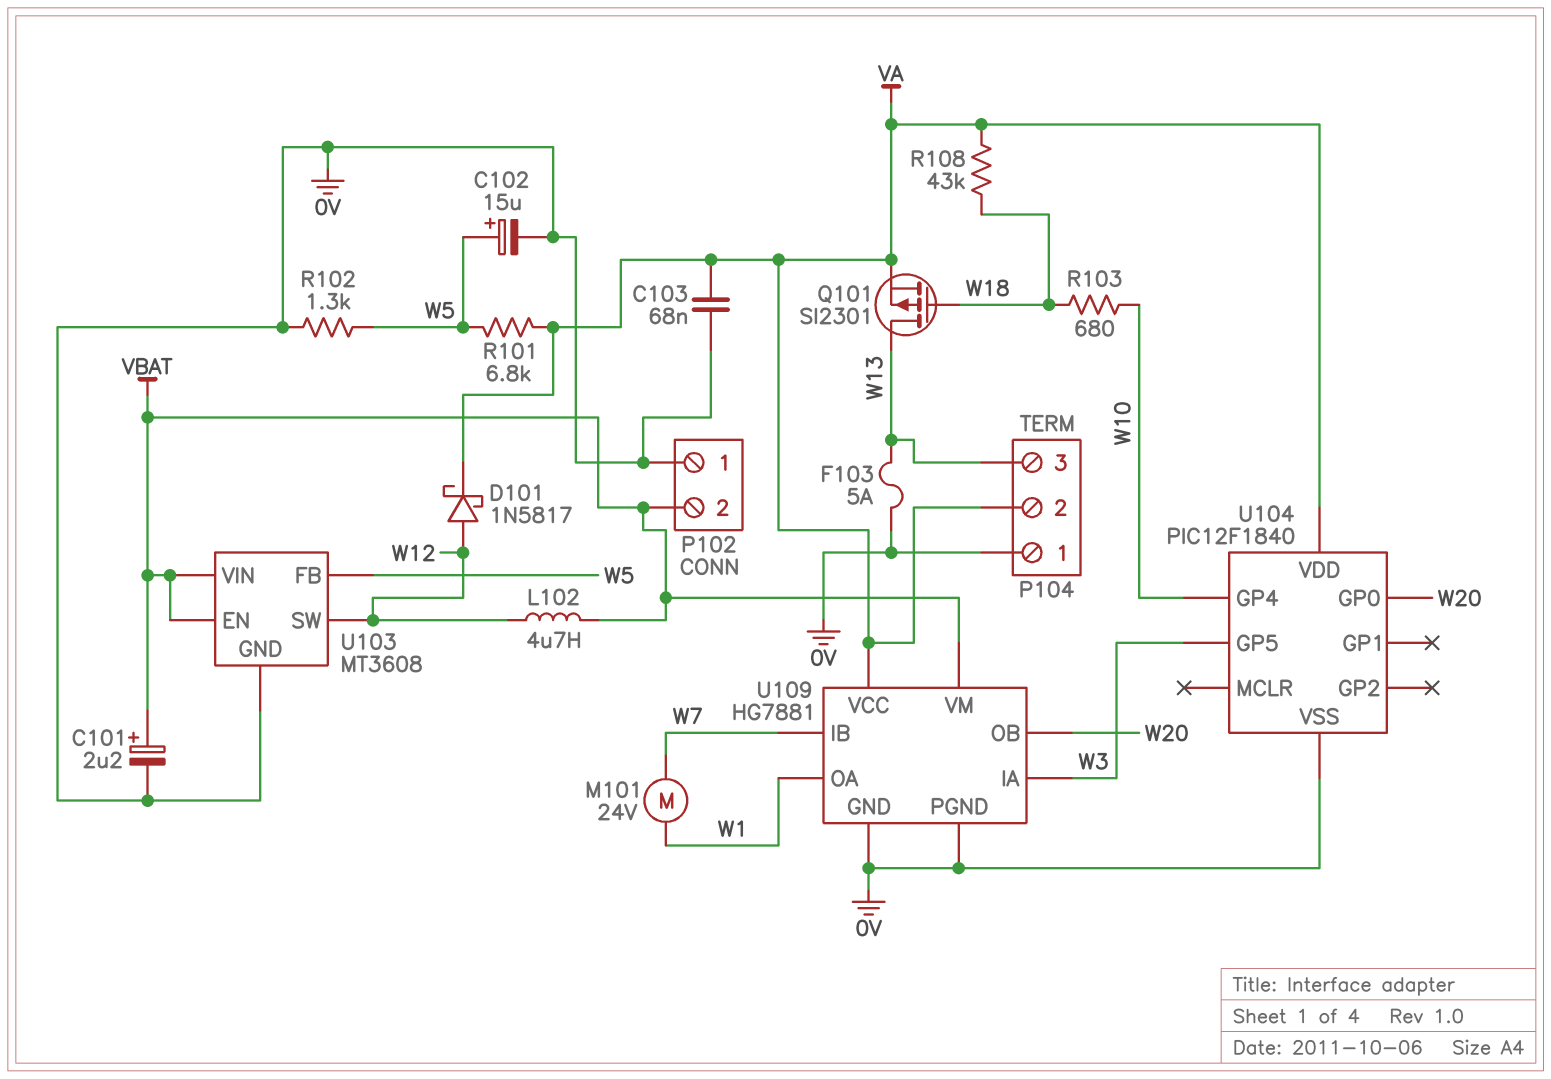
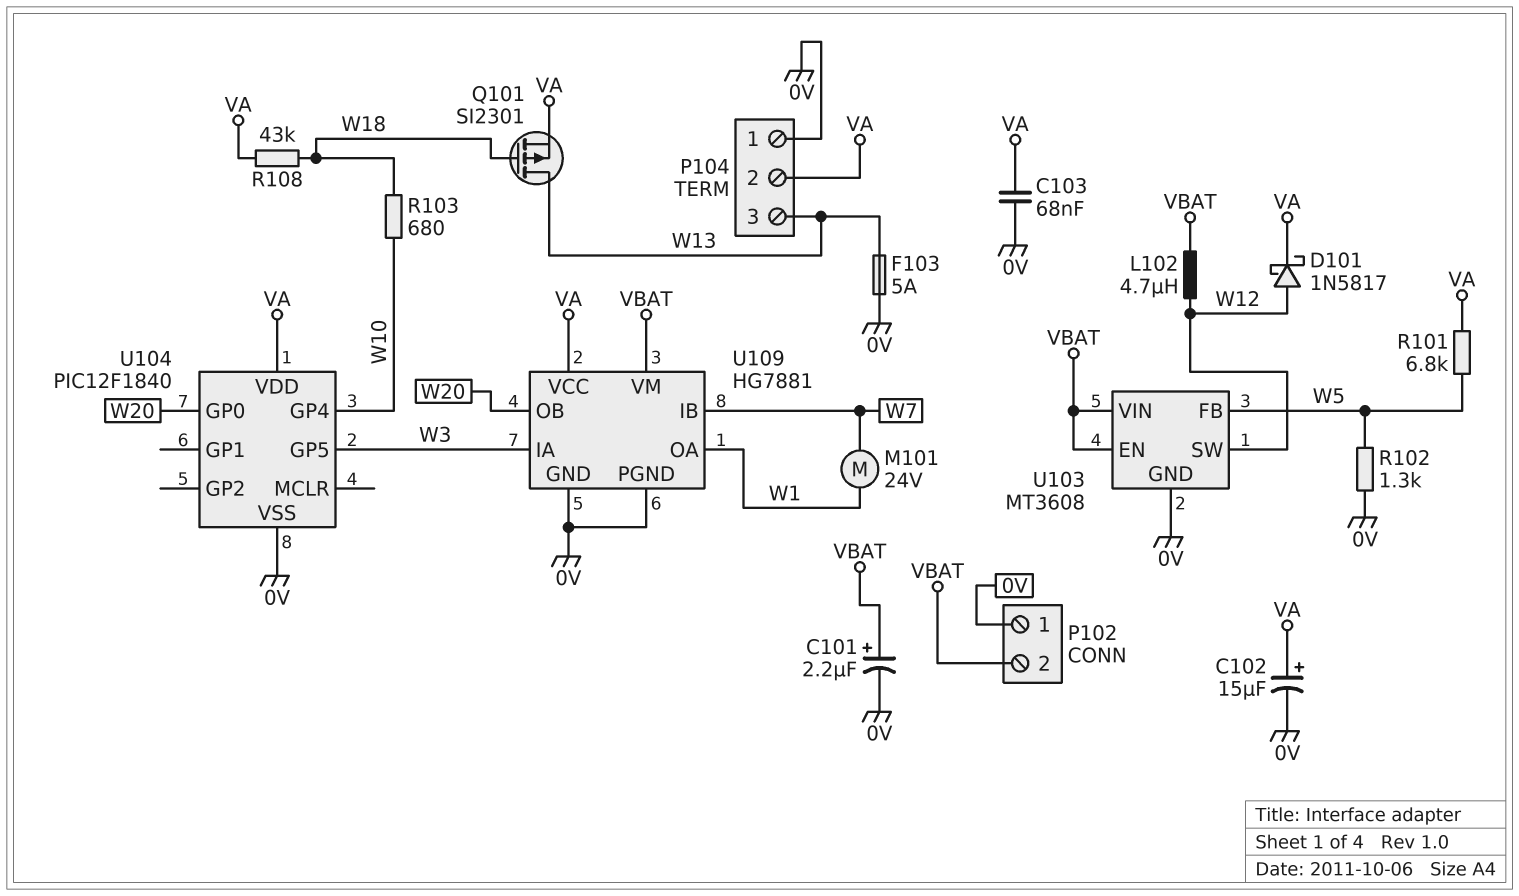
C102: 15uF (plus W5, minus 0V) -> 15uF (plus VA, minus 0V)

